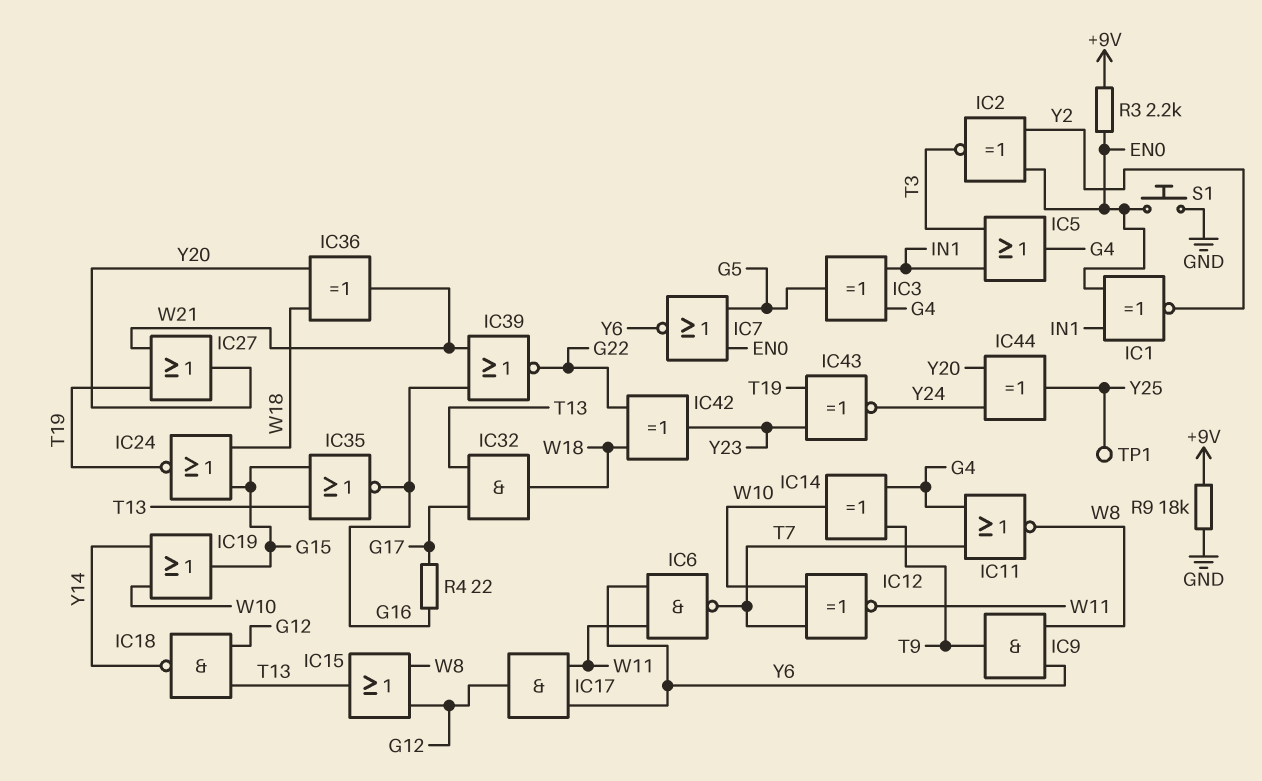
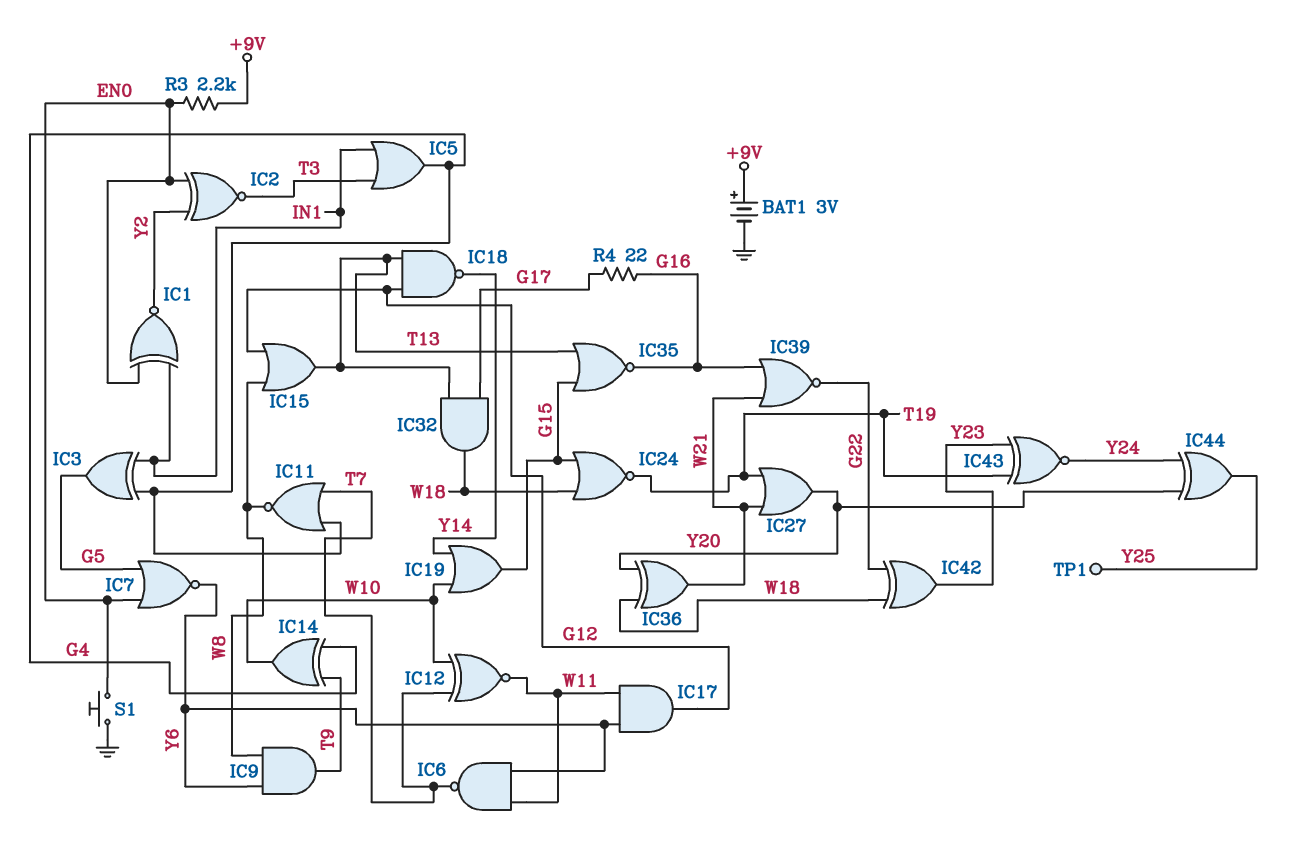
BAT1: none -> 3V (plus +9V, minus GND)
R9: 18k (+9V, GND) -> none

